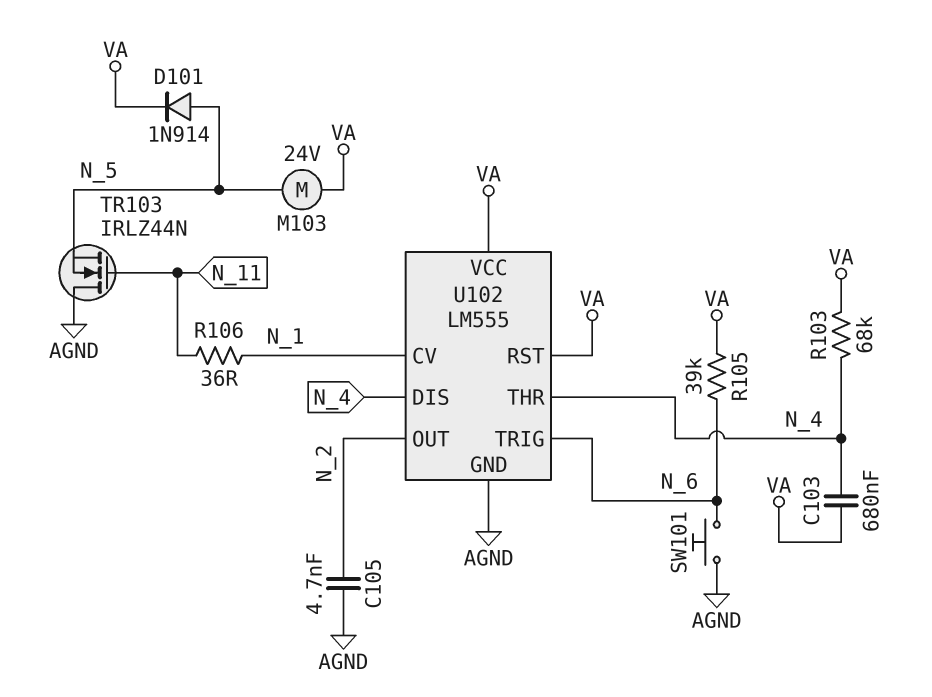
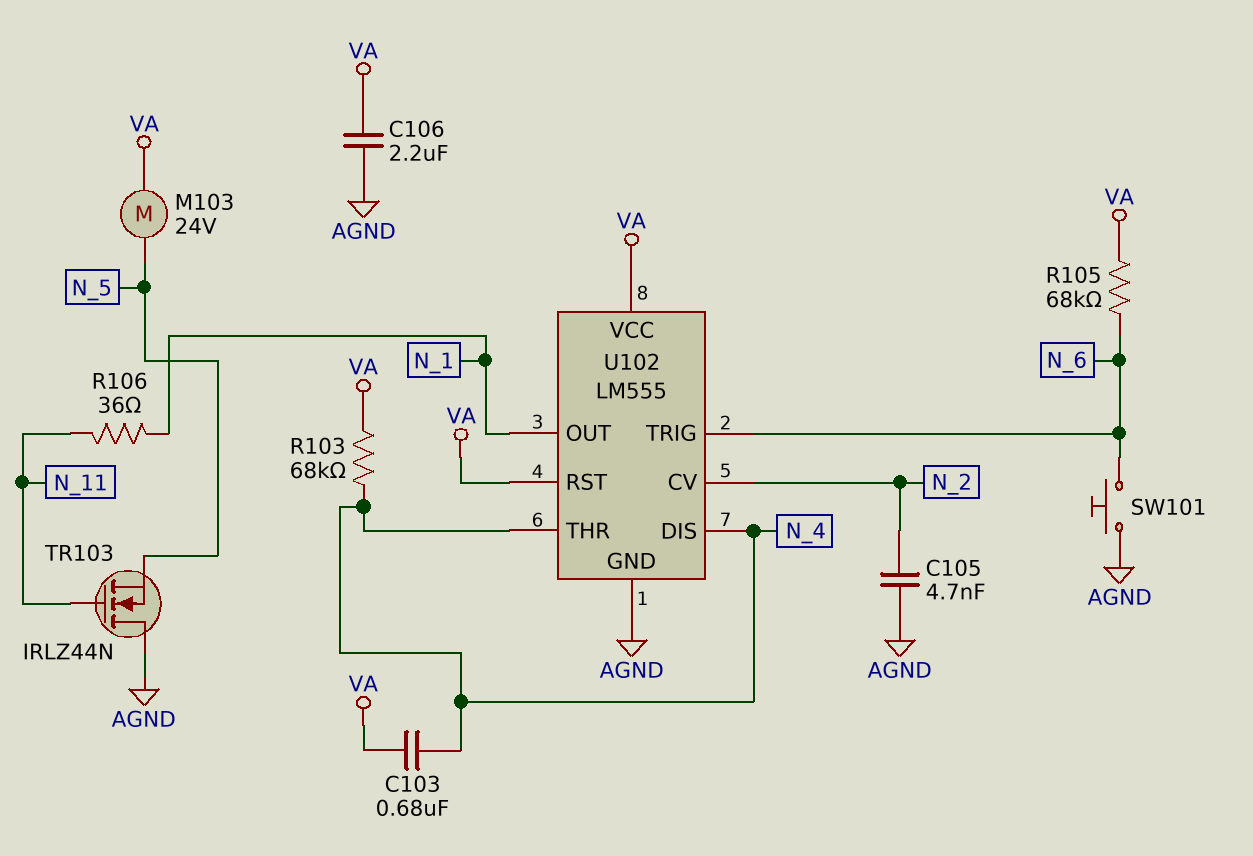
C106: none -> 2.2uF (AGND, VA)
D101: diode 1N914 (A N_5, K VA) -> none
R105: 39k (N_6, VA) -> 68k (N_6, VA)
U102 pin CV: N_1 -> N_2
U102 pin OUT: N_2 -> N_1

